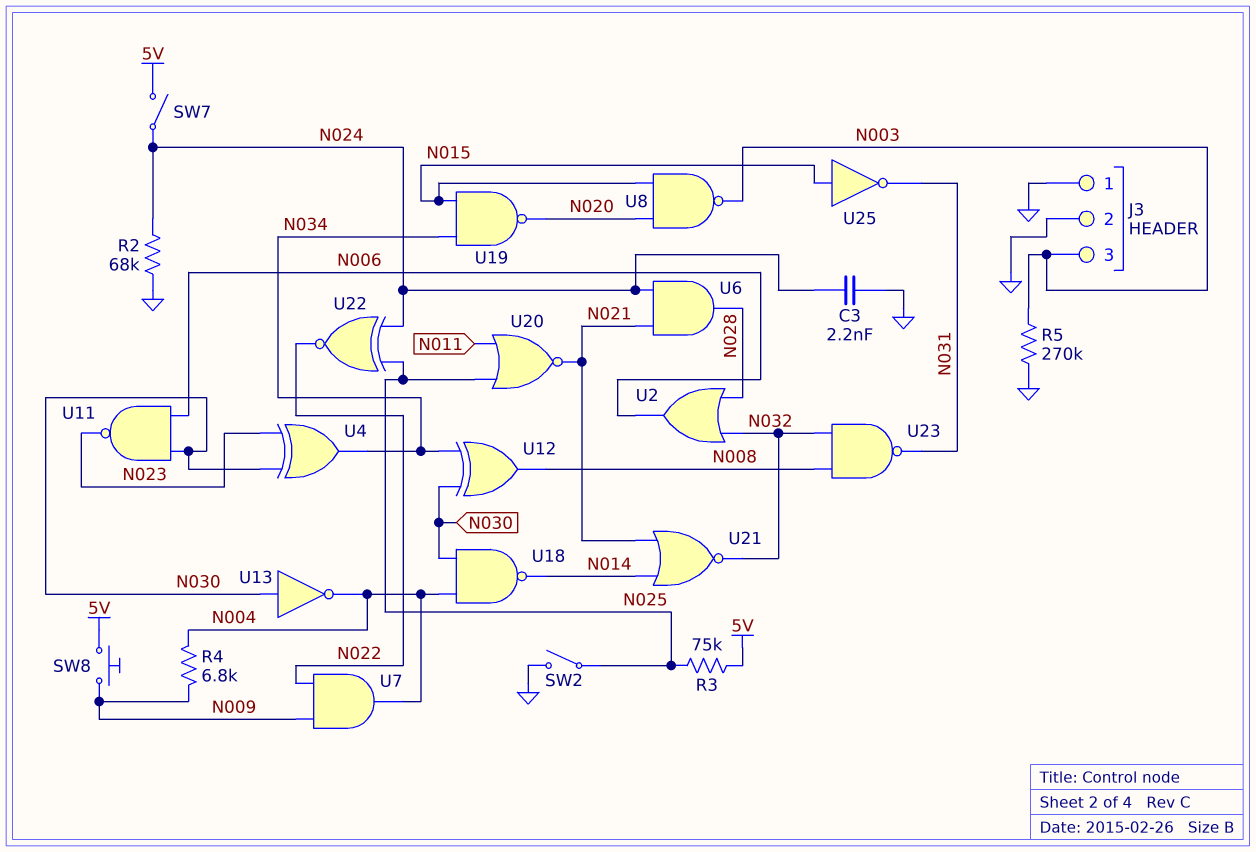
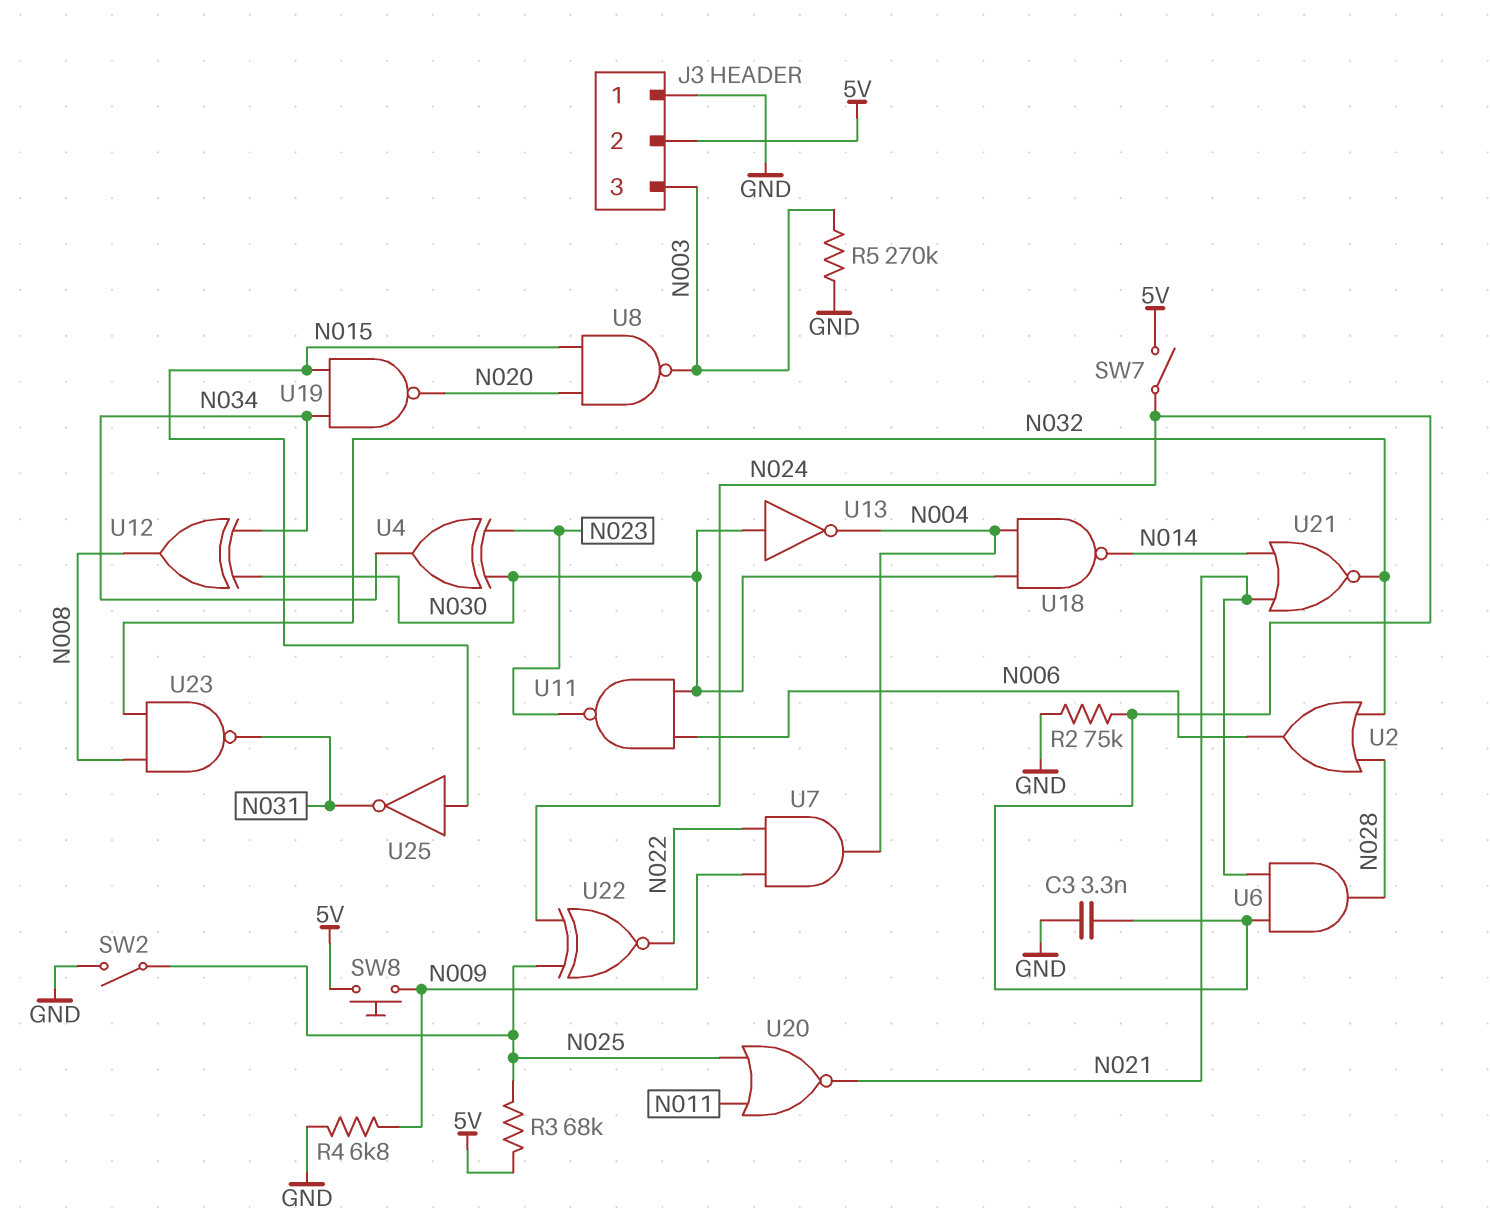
C3: 2.2nF (GND, N024) -> 3.3nF (GND, N024)
J3 pin 2: GND -> 5V
R2: 68k (GND, N024) -> 75k (GND, N024)
R3: 75k (5V, N025) -> 68k (5V, N025)
R4: 6.8k (N004, N009) -> 6.8k (GND, N009)

